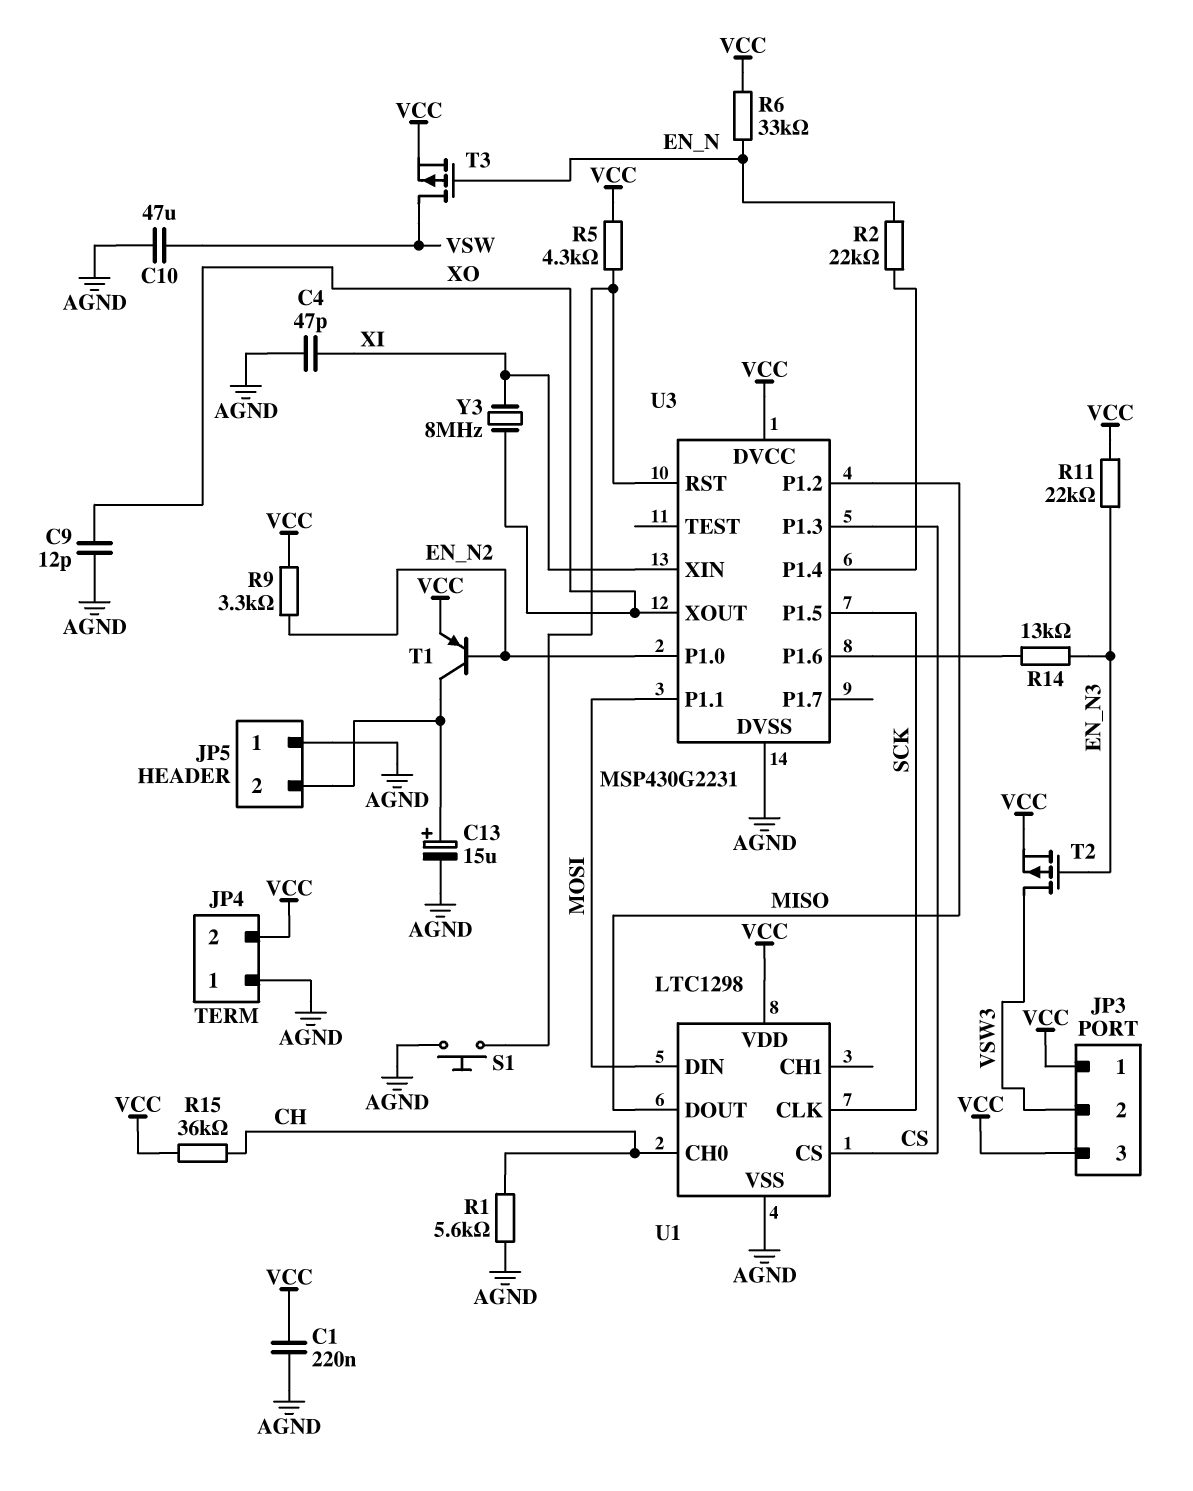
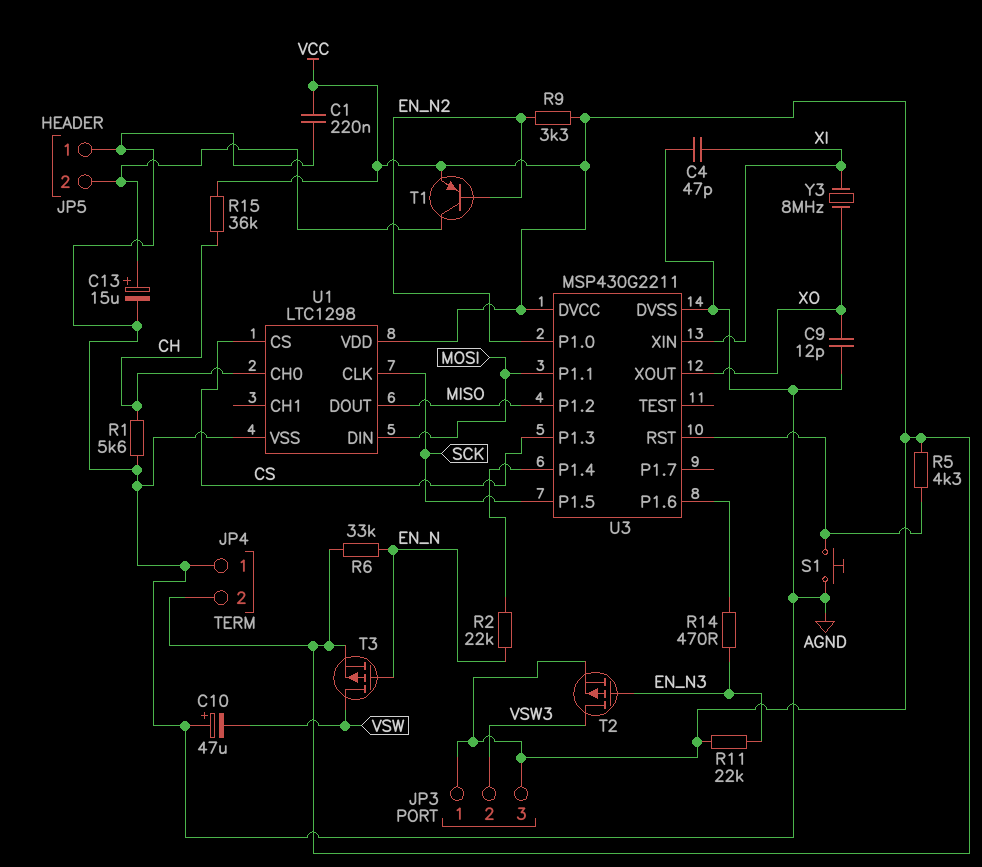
C10: 47uF (AGND, VSW) -> 47uF (plus AGND, minus VSW)
R14: 13k (EN_N3, U3/P1.6) -> 470 (EN_N3, U3/P1.6)
U3: MSP430G2231 -> MSP430G2211

